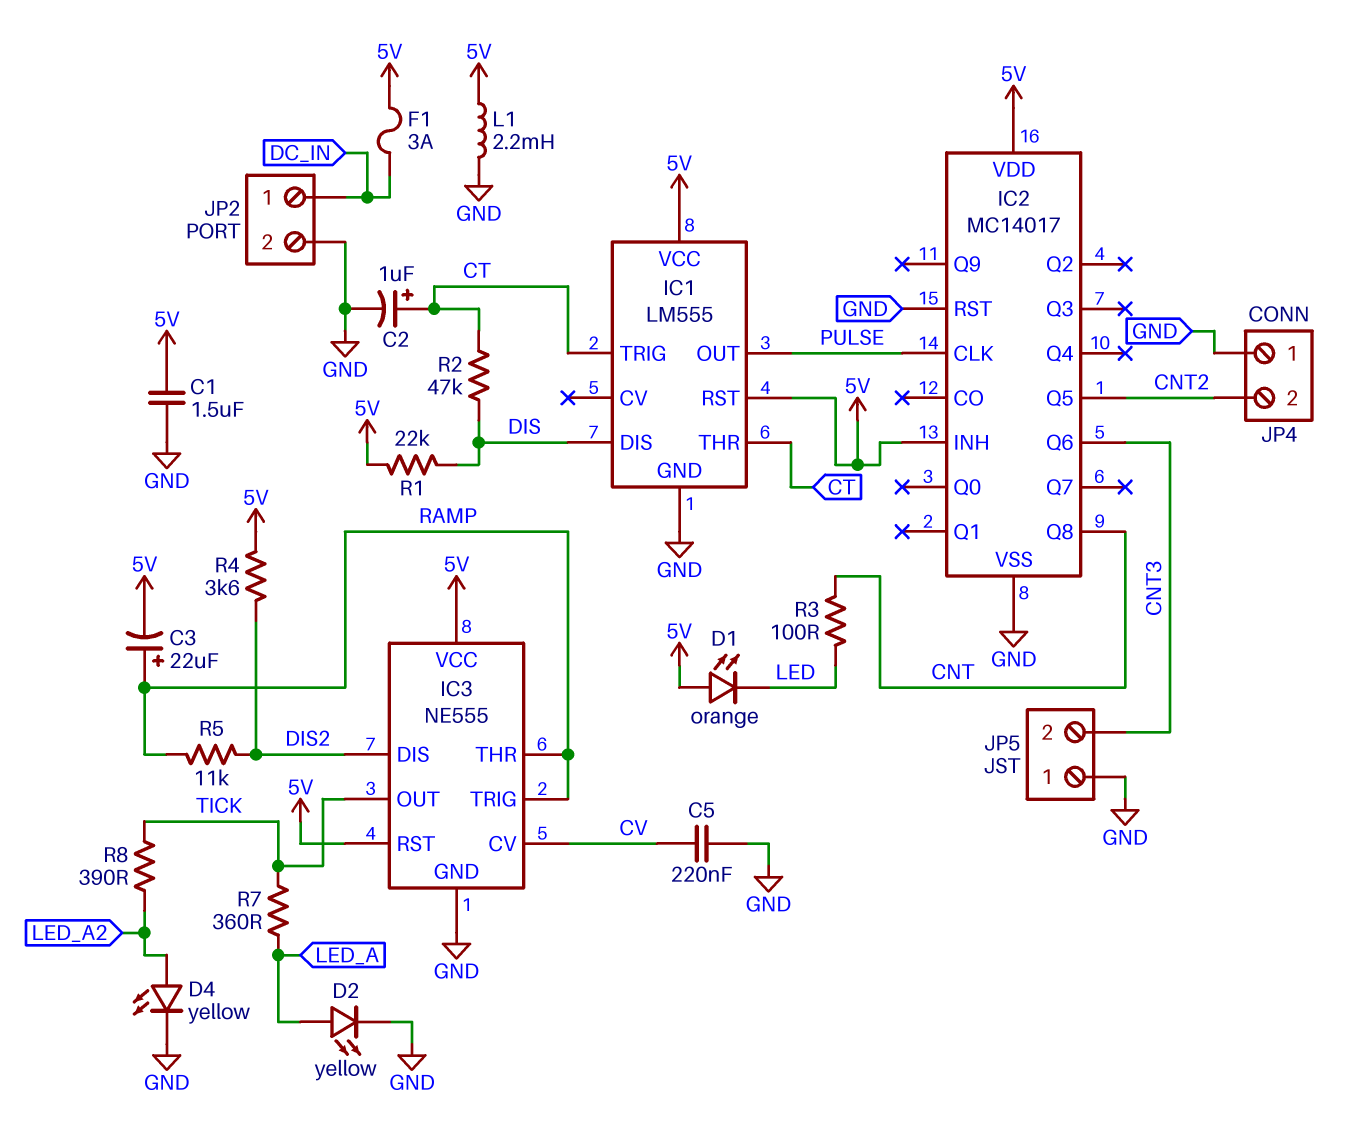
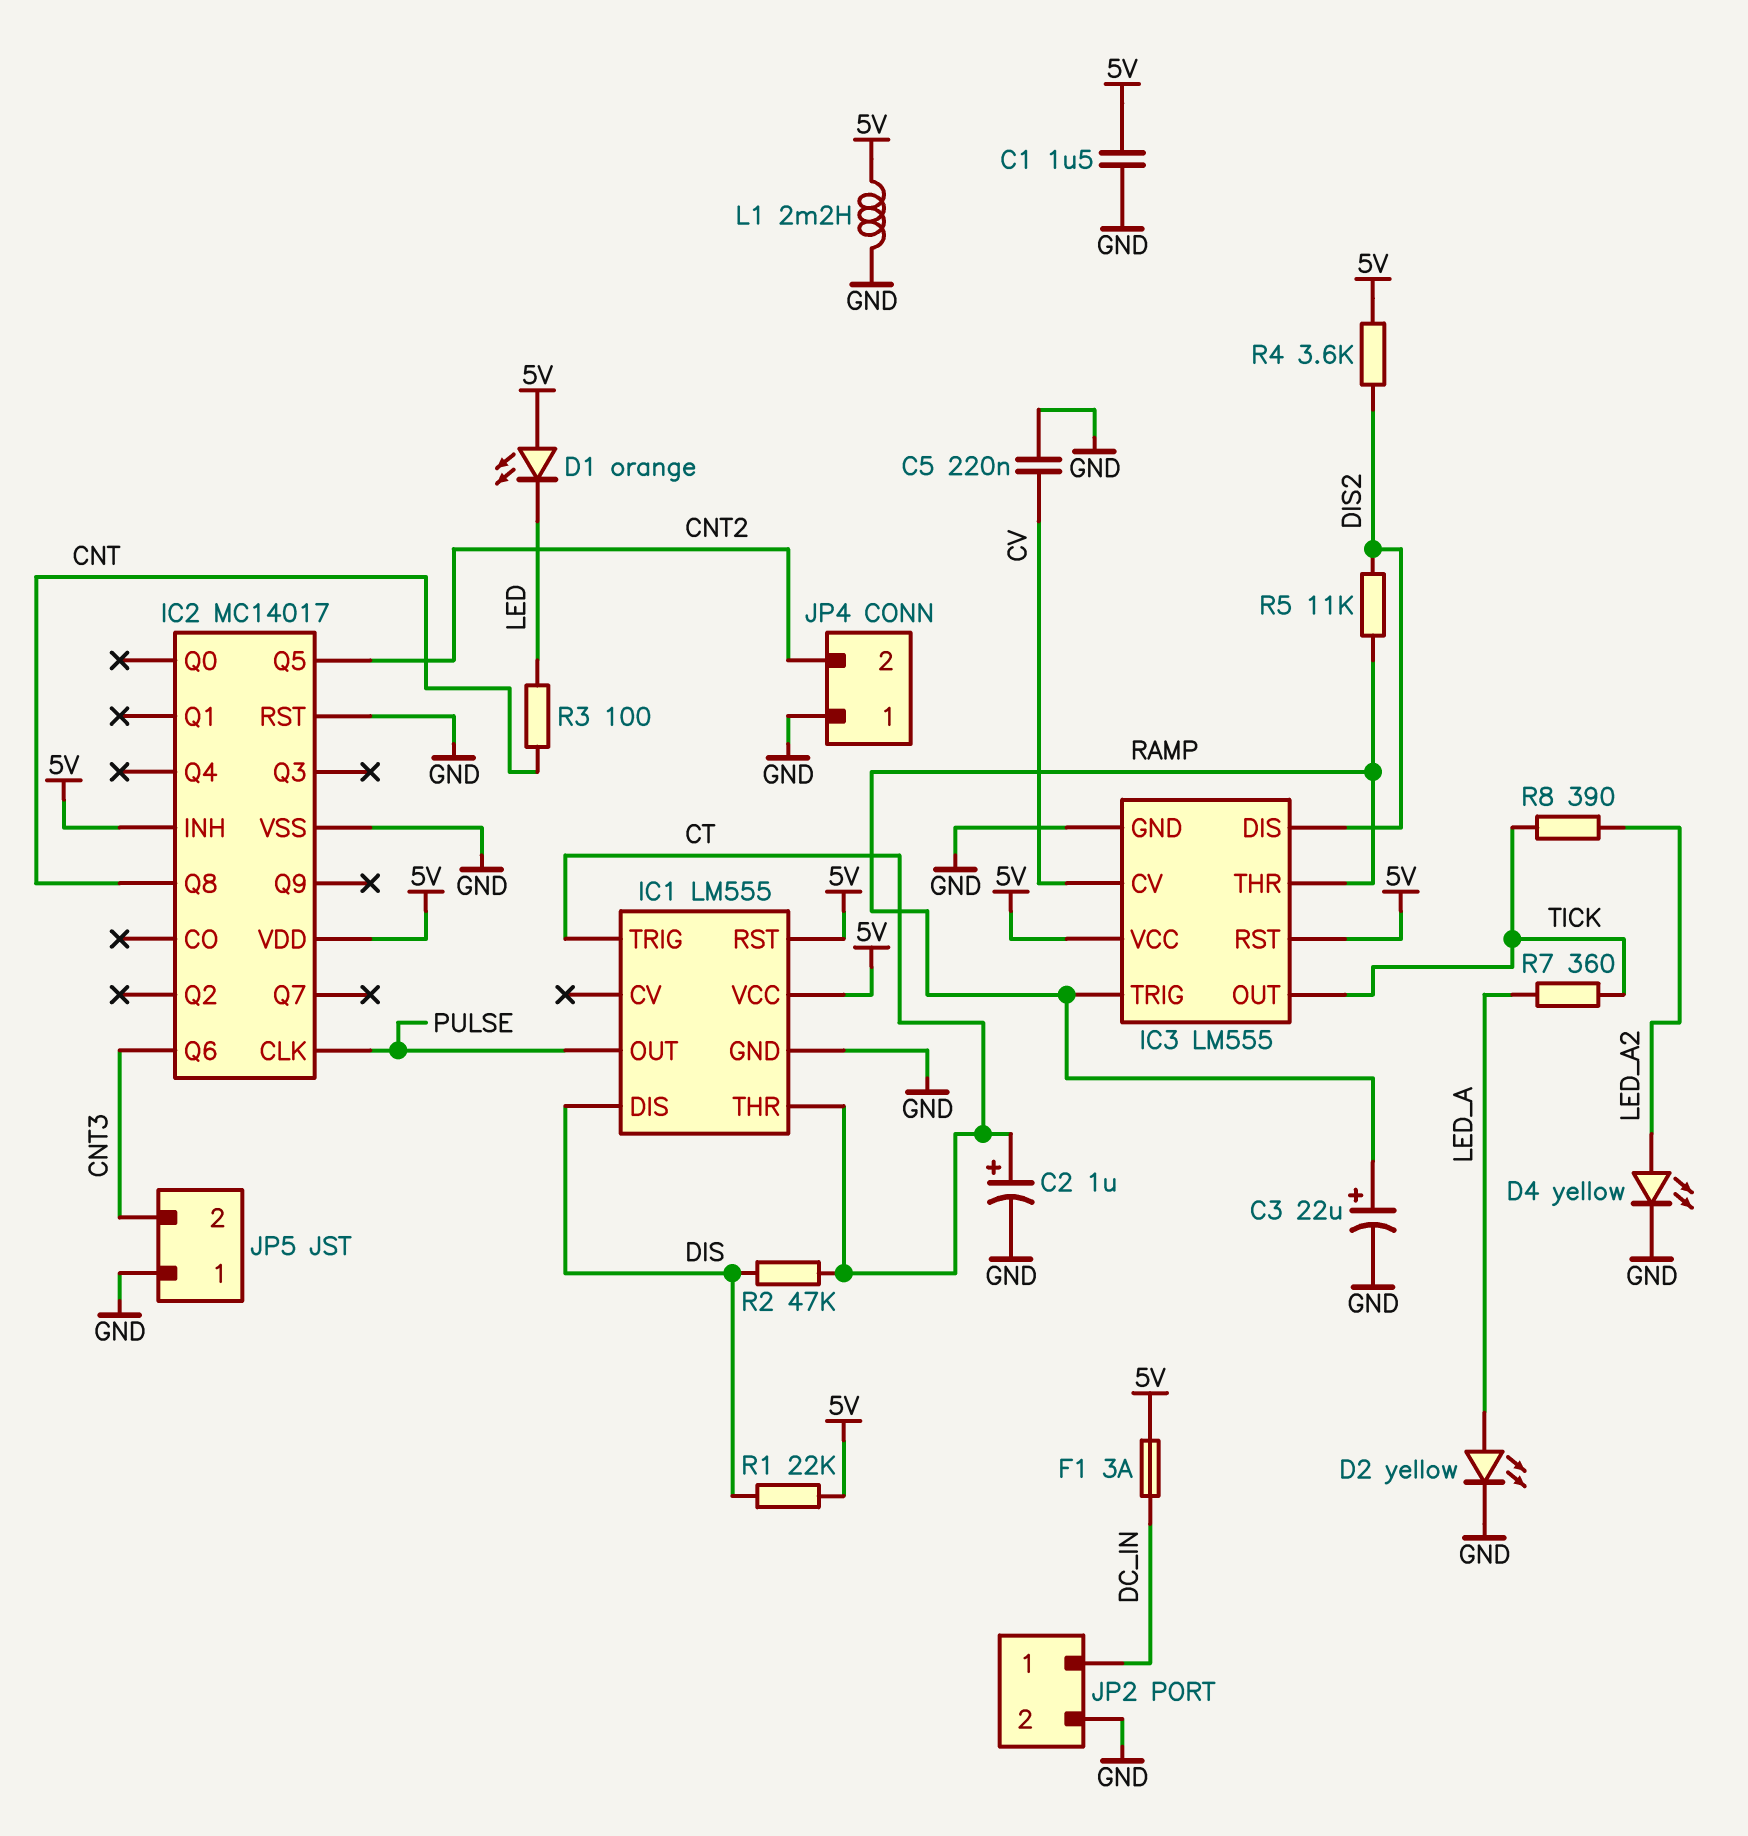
C3: 22uF (plus RAMP, minus 5V) -> 22uF (plus RAMP, minus GND)
IC3: NE555 -> LM555

